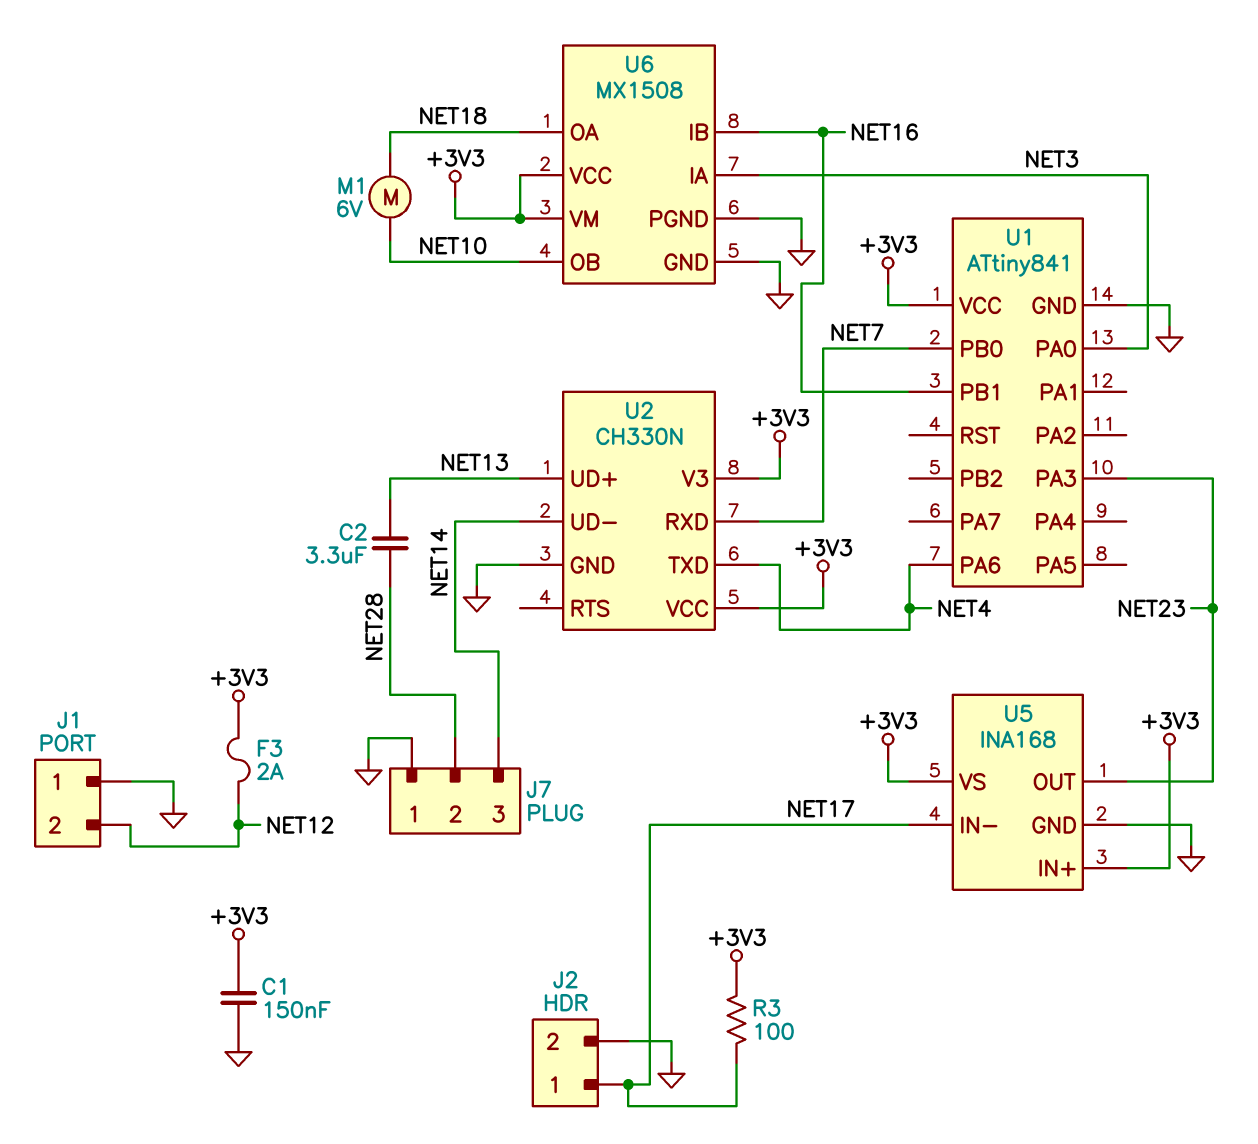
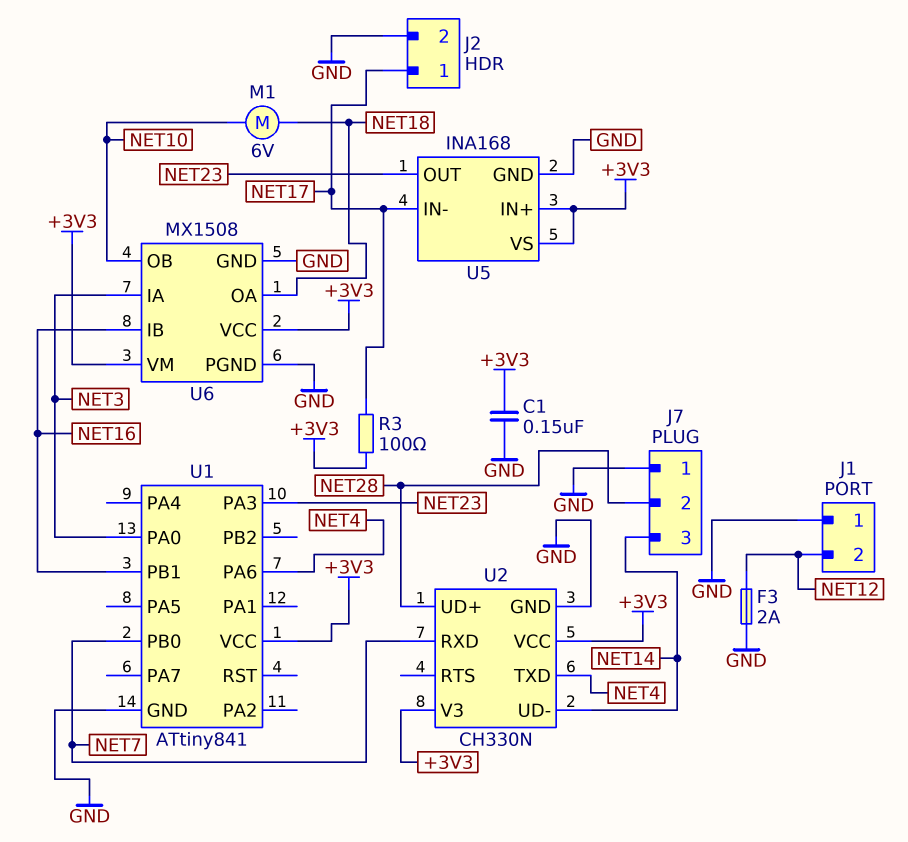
C2: 3.3uF (NET13, NET28) -> none
F3: 2A (+3V3, NET12) -> 2A (GND, NET12)
U2 pin UD+: NET13 -> NET28

